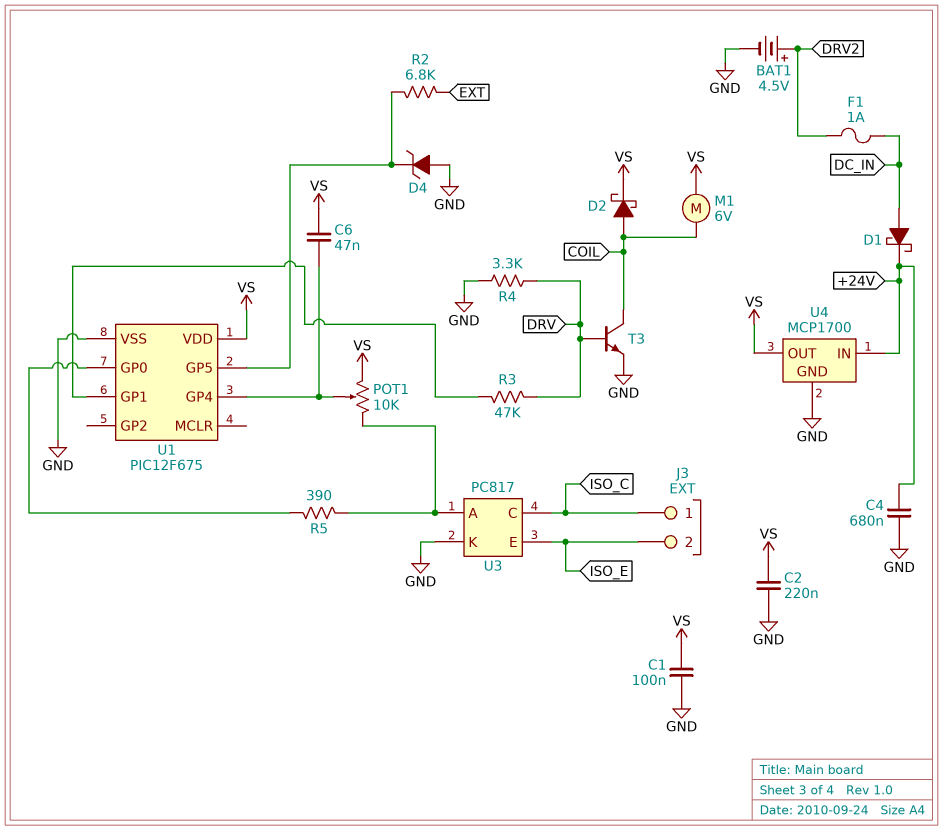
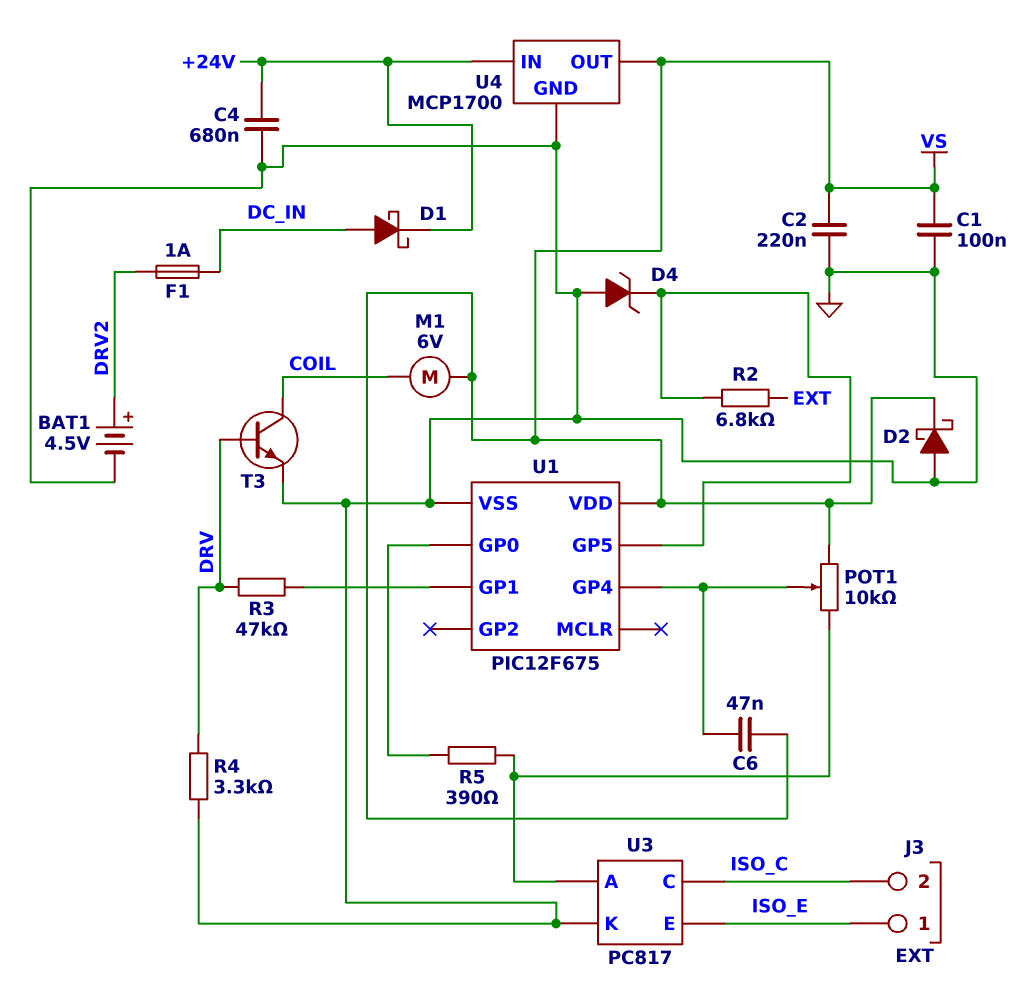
D2: schottky (A COIL, K VS) -> schottky (A GND, K VS)
J3 pin 1: ISO_C -> ISO_E
J3 pin 2: ISO_E -> ISO_C

